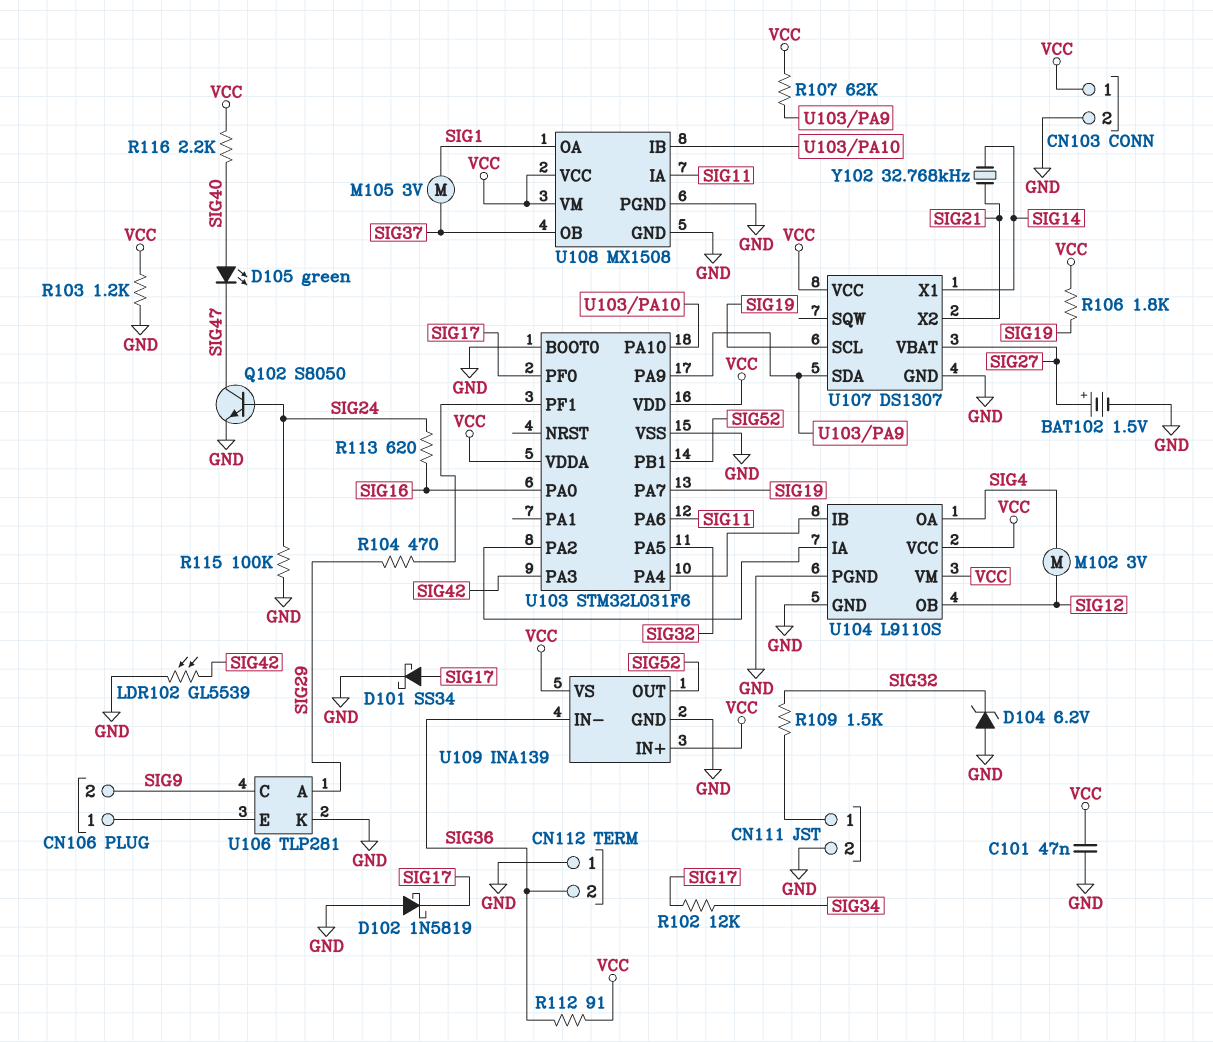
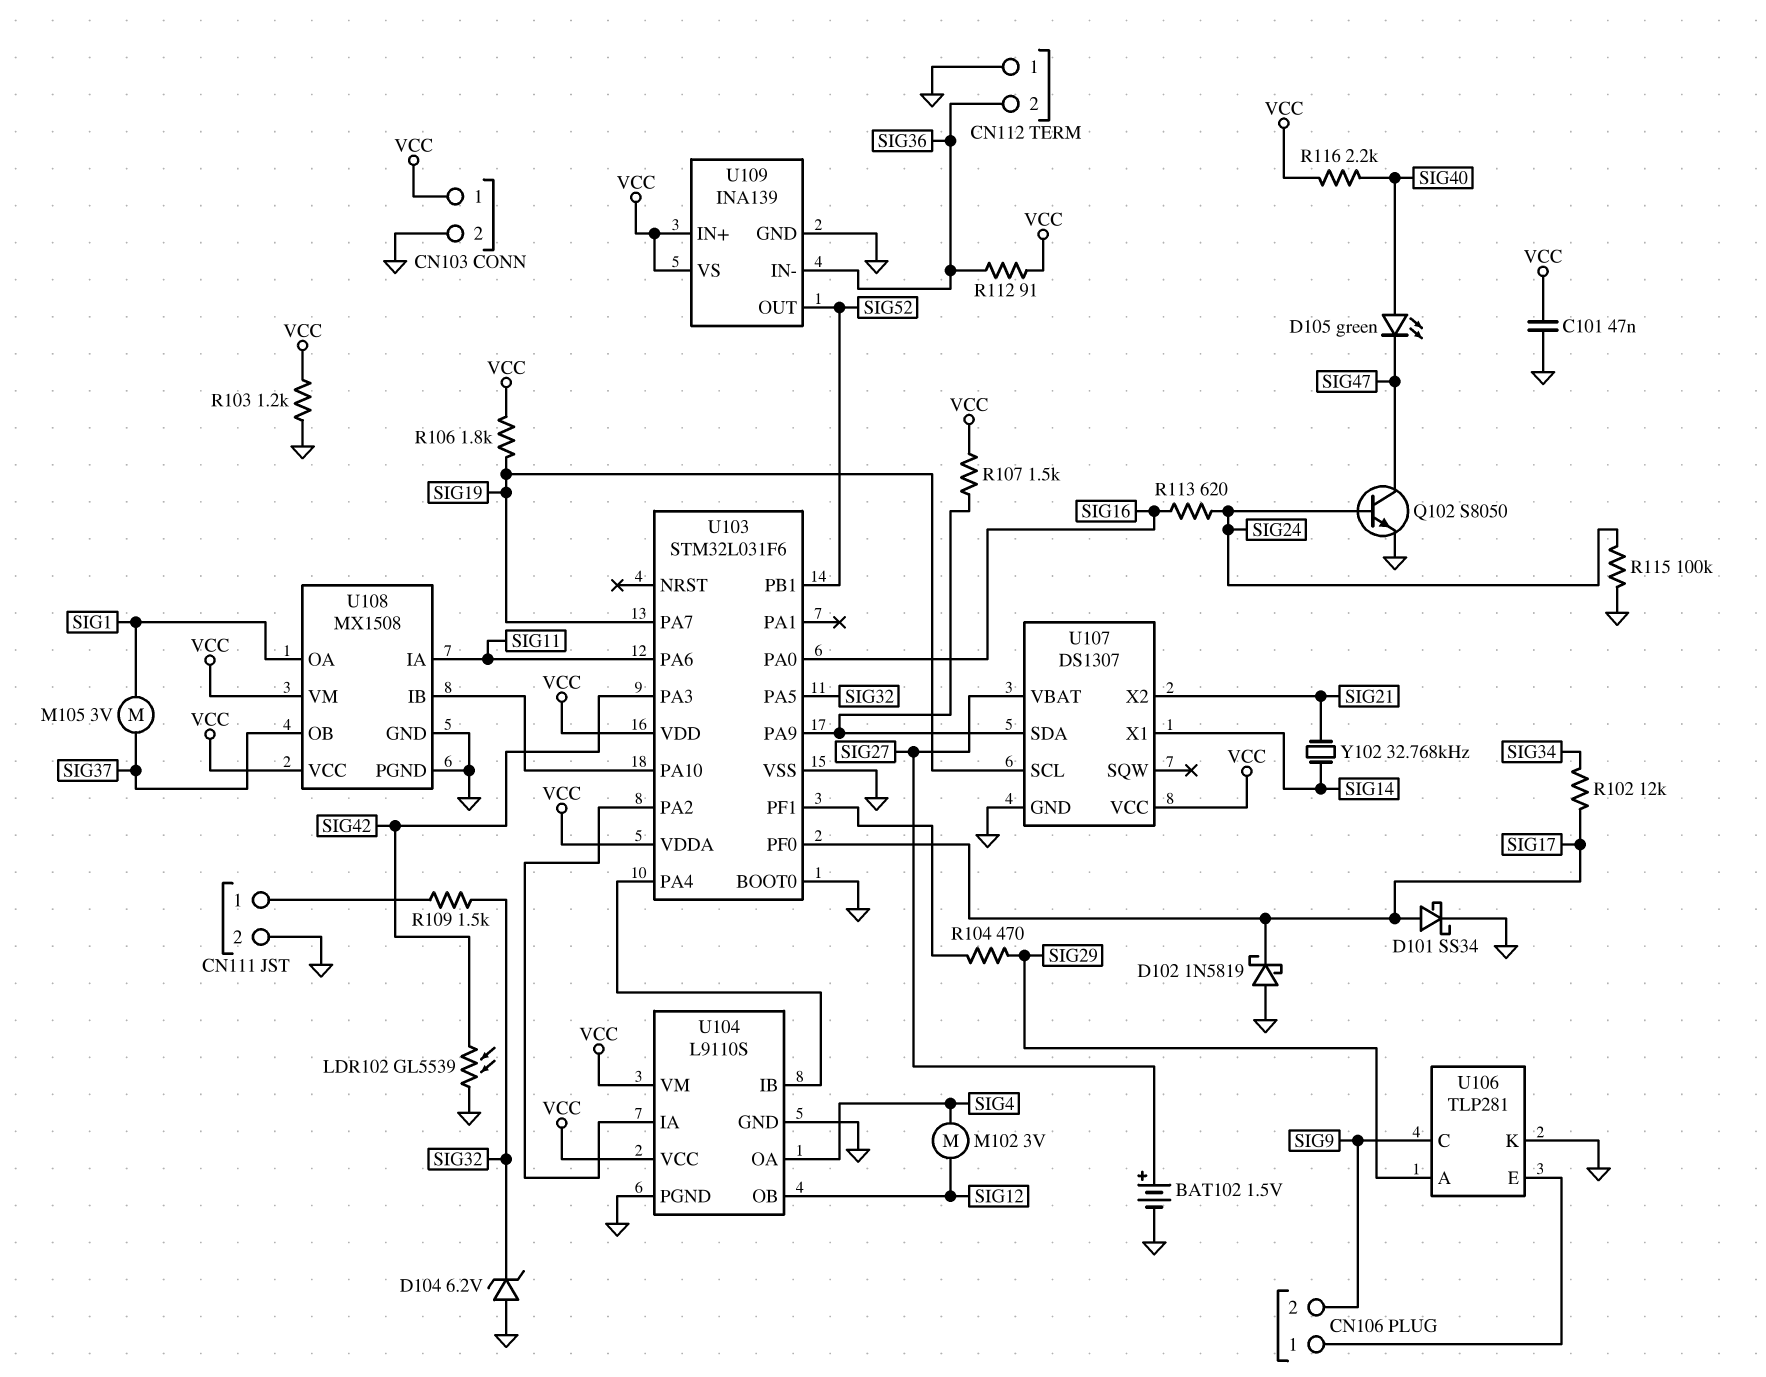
R107: 62k (U103/PA9, VCC) -> 1.5k (U103/PA9, VCC)

